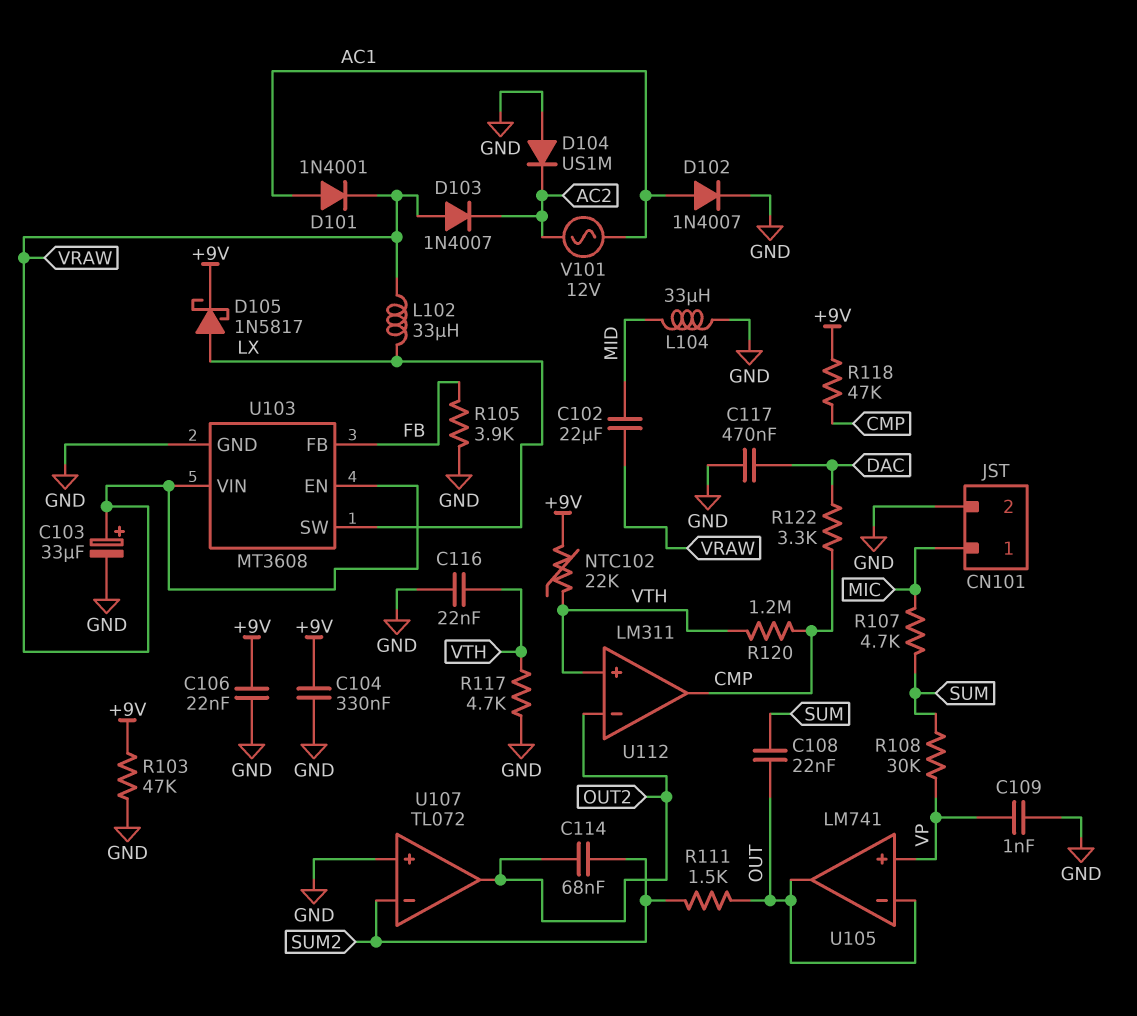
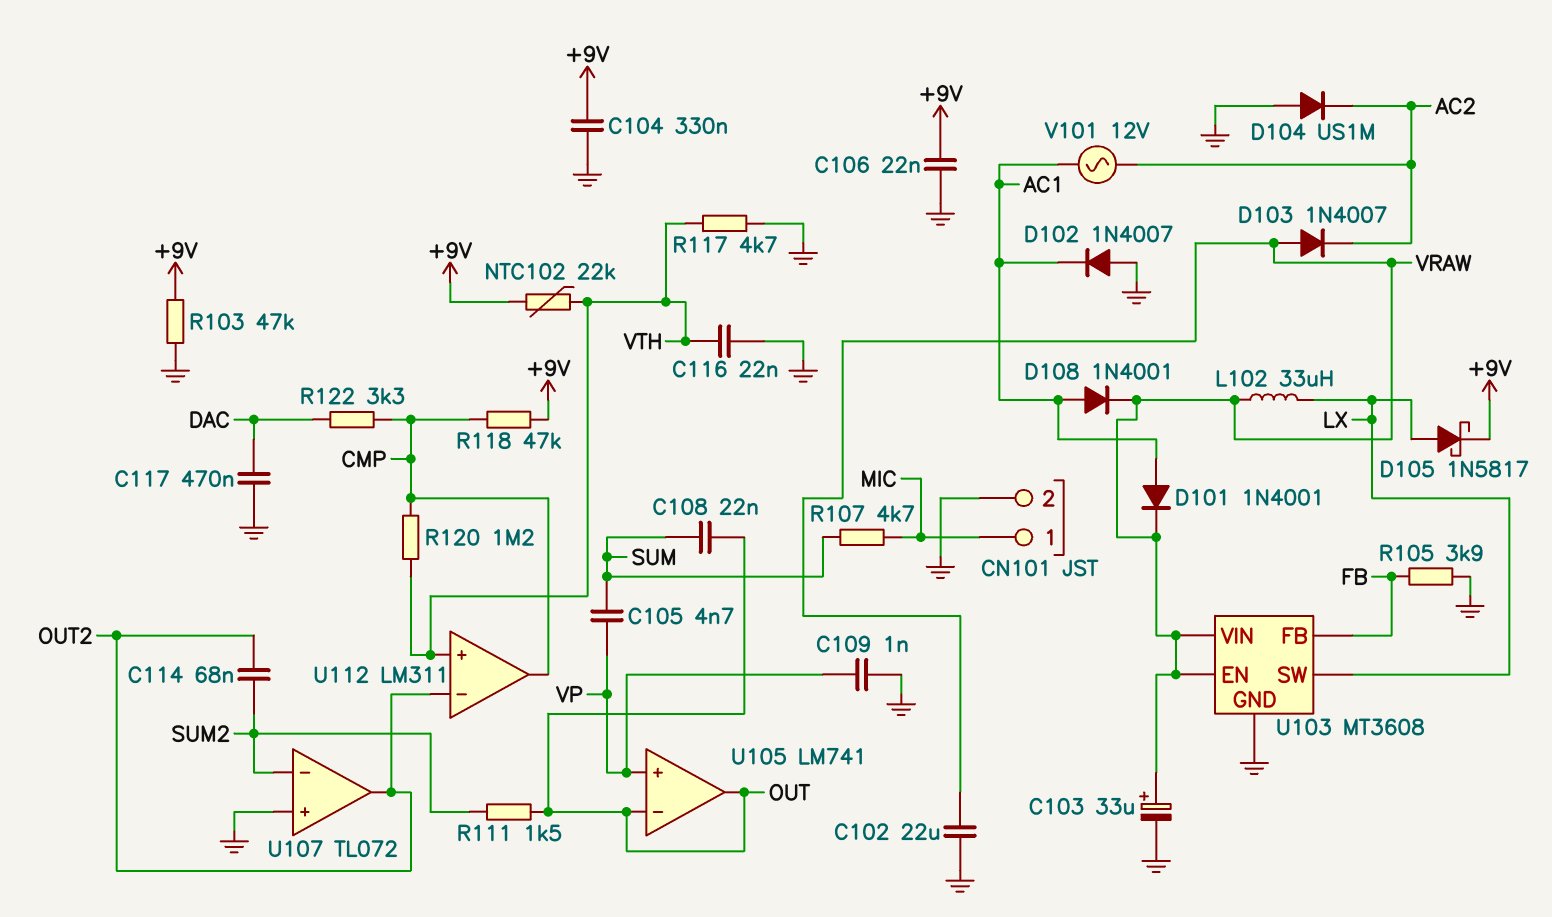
C102: 22uF (MID, VRAW) -> 22uF (GND, VRAW)
C105: none -> 4.7nF (SUM, VP)
D102: diode 1N4007 (A AC1, K GND) -> diode 1N4007 (A GND, K AC1)
D108: none -> diode 1N4001 (A AC1, K VRAW)
L104: 33uH (GND, MID) -> none
R108: 30k (SUM, VP) -> none

